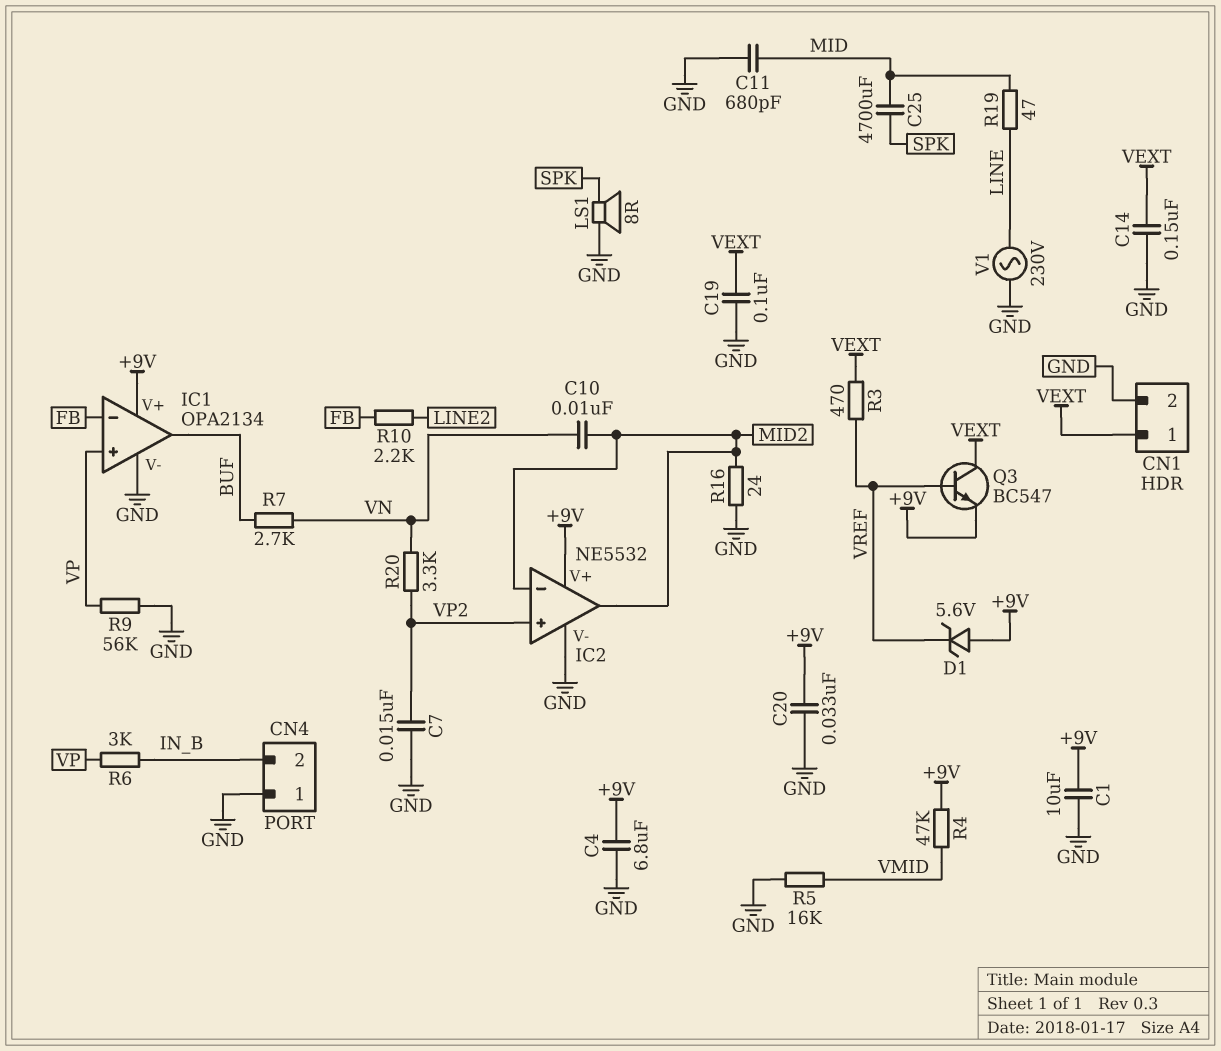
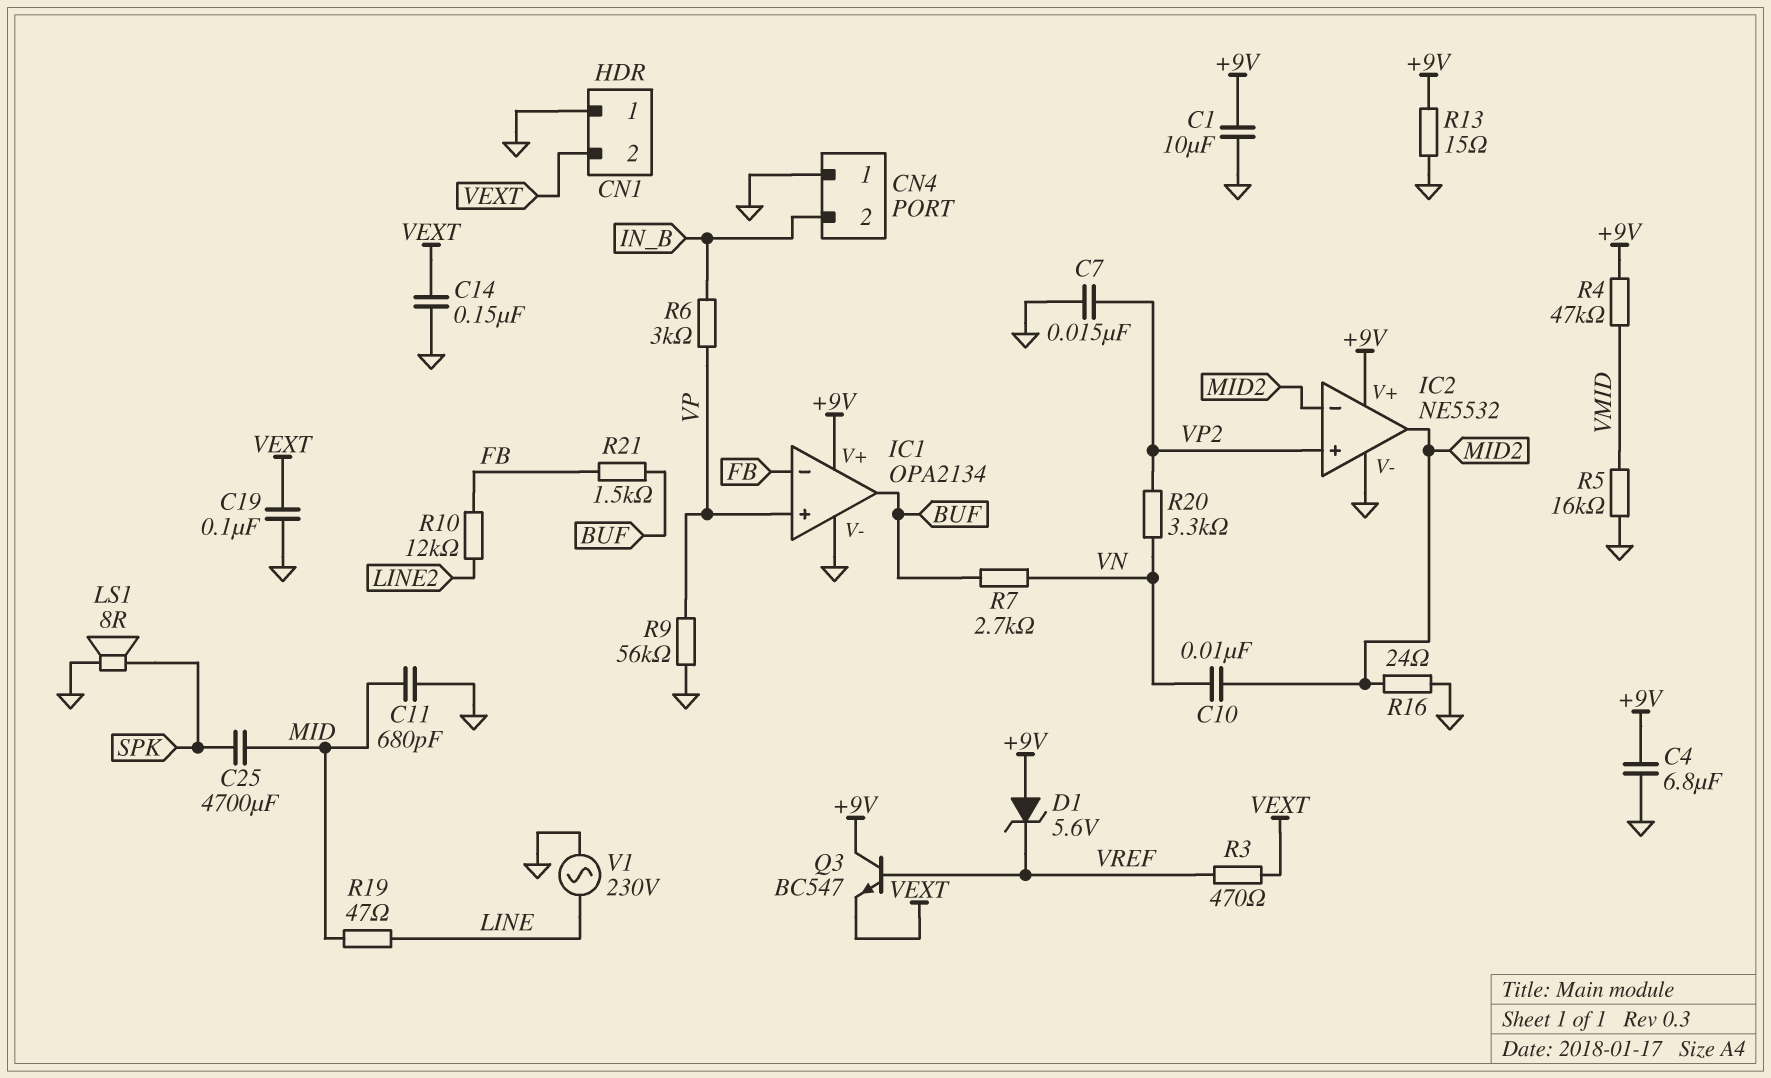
C20: 33nF (+9V, GND) -> none
CN1 pin 1: VEXT -> GND
CN1 pin 2: GND -> VEXT
Q3: NPN BC547 (B VREF, C VEXT, E +9V) -> NPN BC547 (B VREF, C +9V, E VEXT)
R10: 2.2k (FB, LINE2) -> 12k (FB, LINE2)
R13: none -> 15 (+9V, GND)
R21: none -> 1.5k (BUF, FB)

